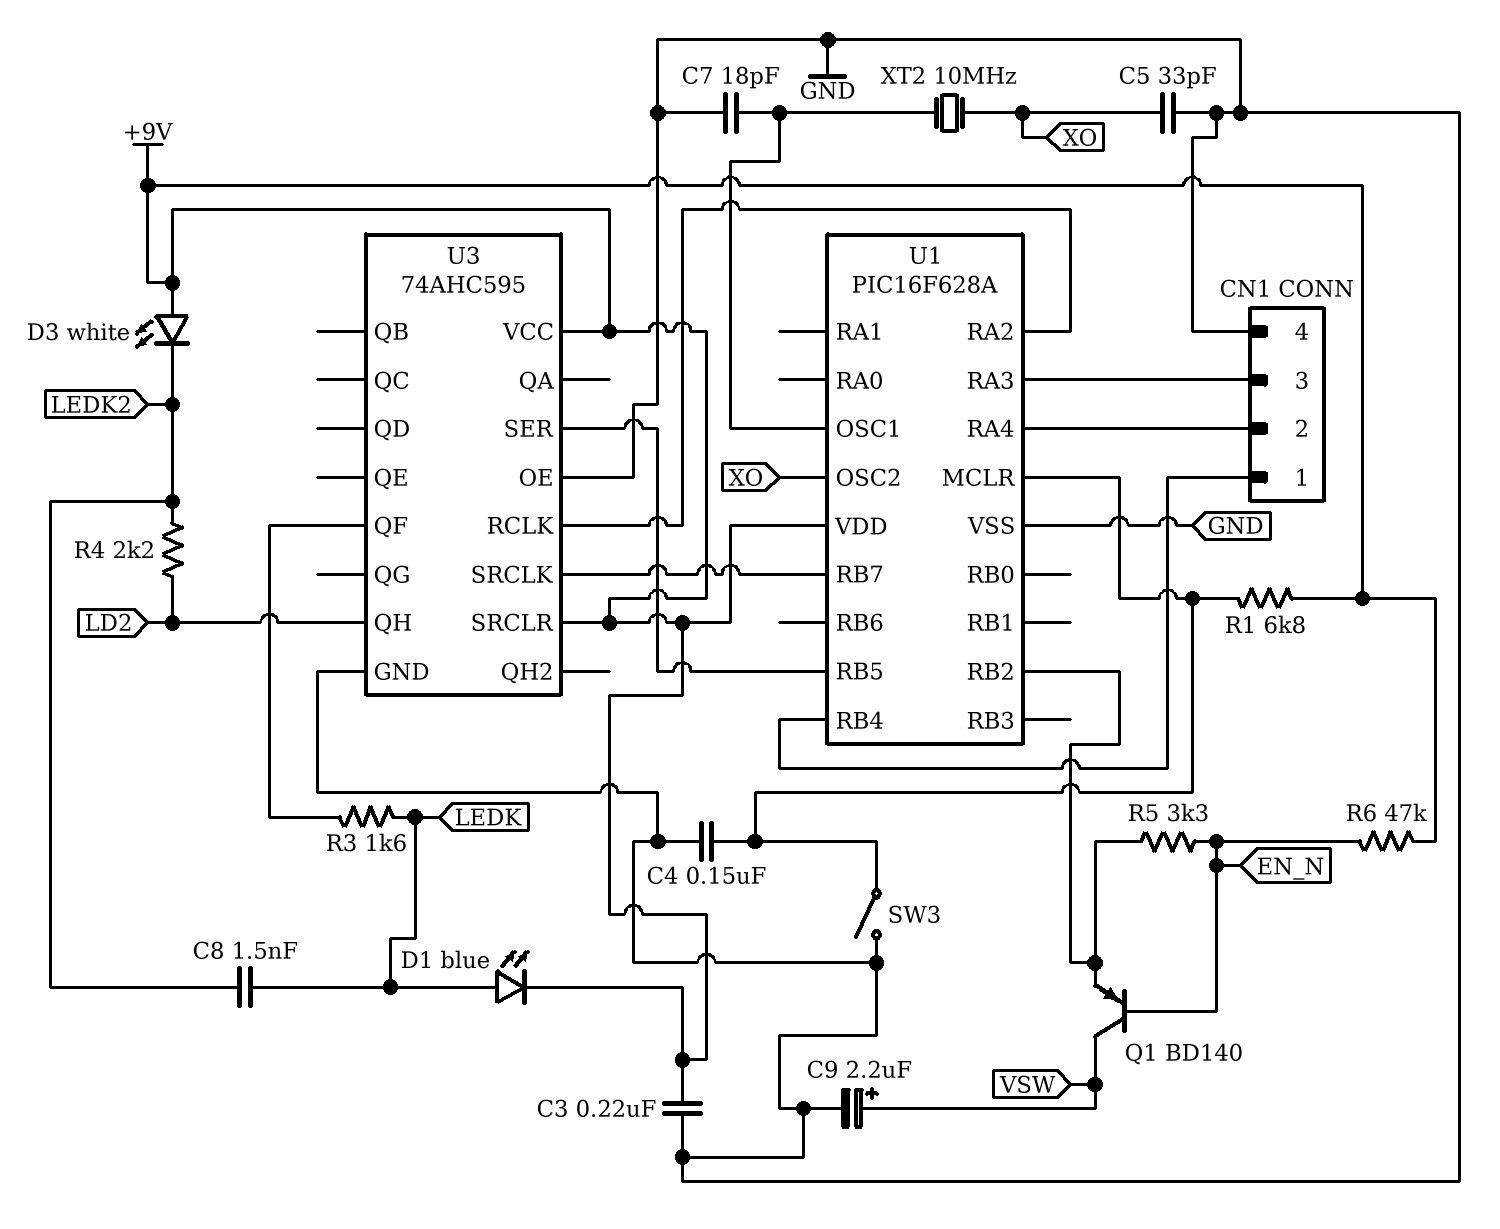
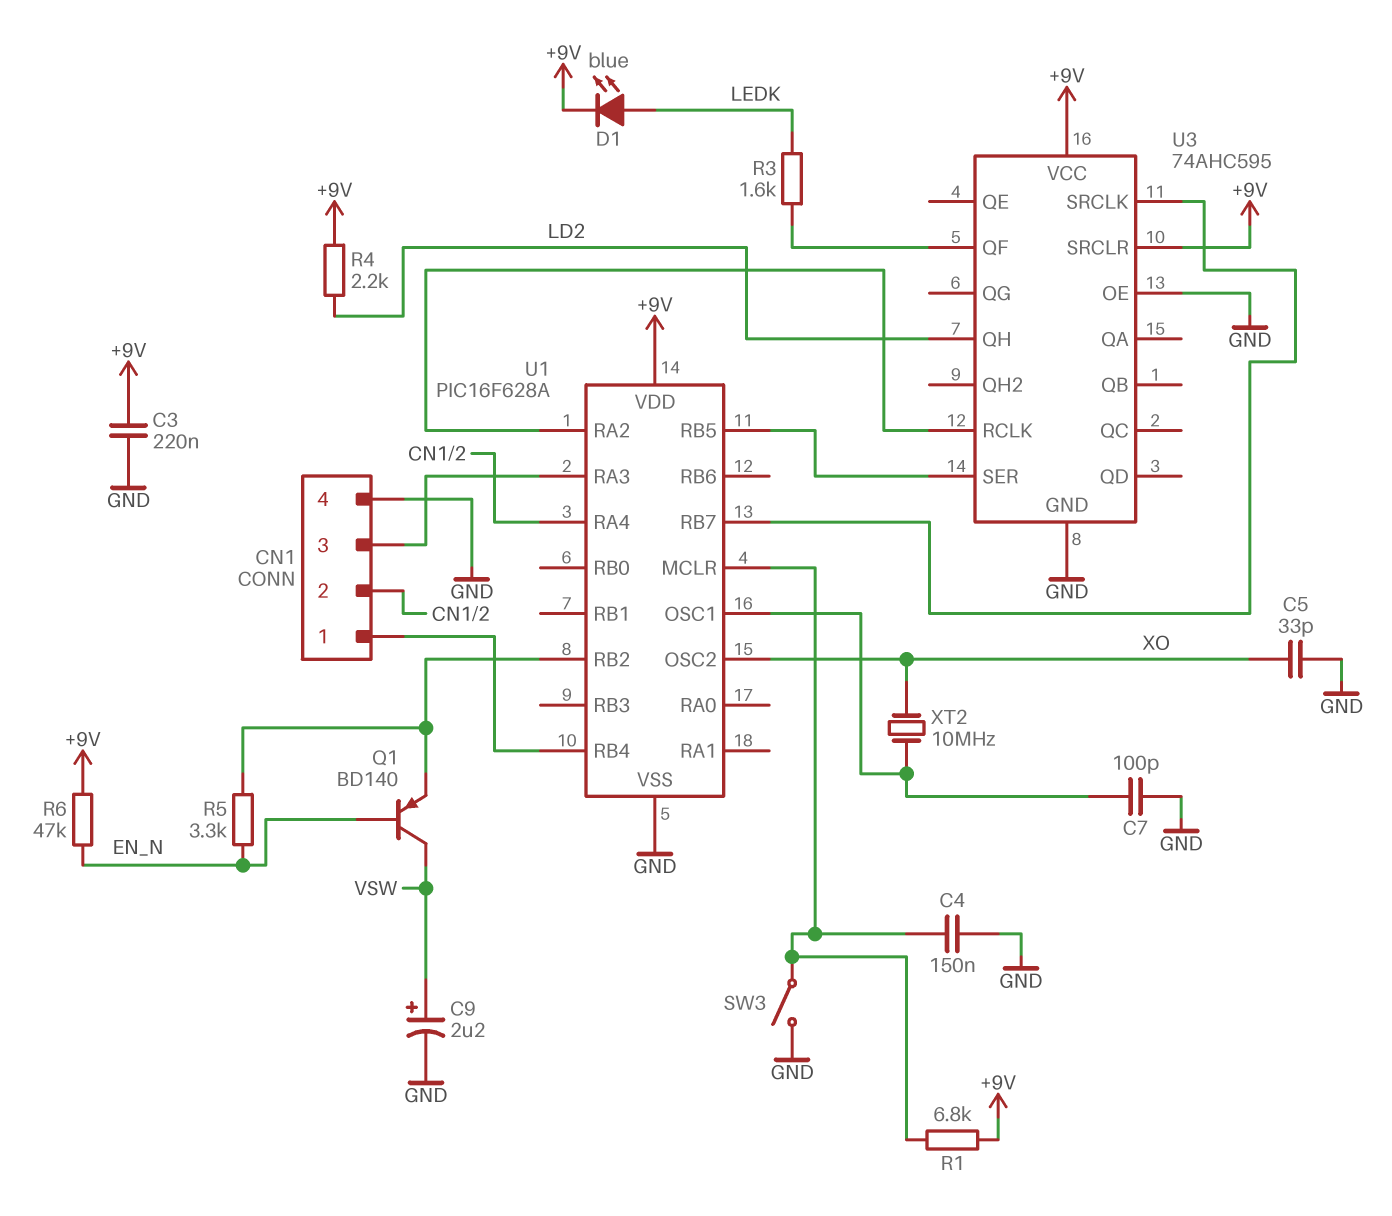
C7: 18pF (GND, U1/OSC1) -> 100pF (GND, U1/OSC1)
C8: 1.5nF (LEDK, LEDK2) -> none
D3: LED white (A +9V, K LEDK2) -> none
R4: 2.2k (LD2, LEDK2) -> 2.2k (+9V, LD2)

